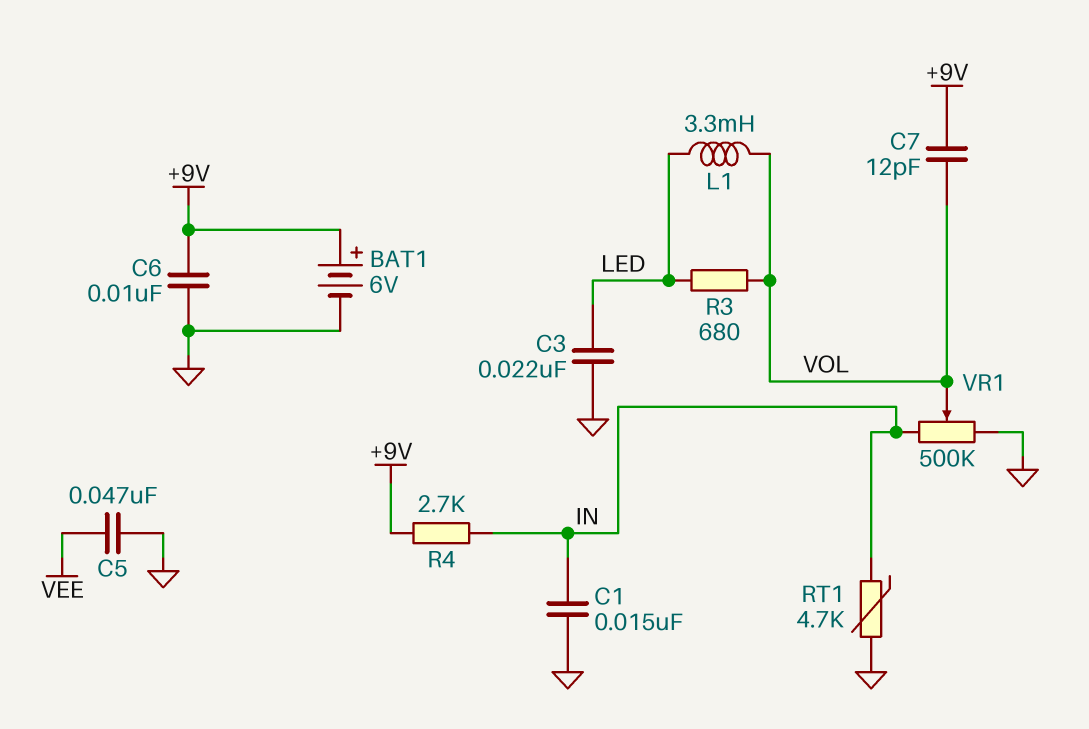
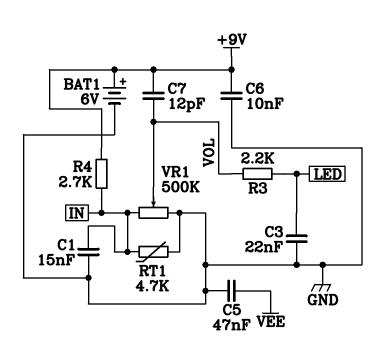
L1: 3.3mH (LED, VOL) -> none
R3: 680 (LED, VOL) -> 2.2k (LED, VOL)

